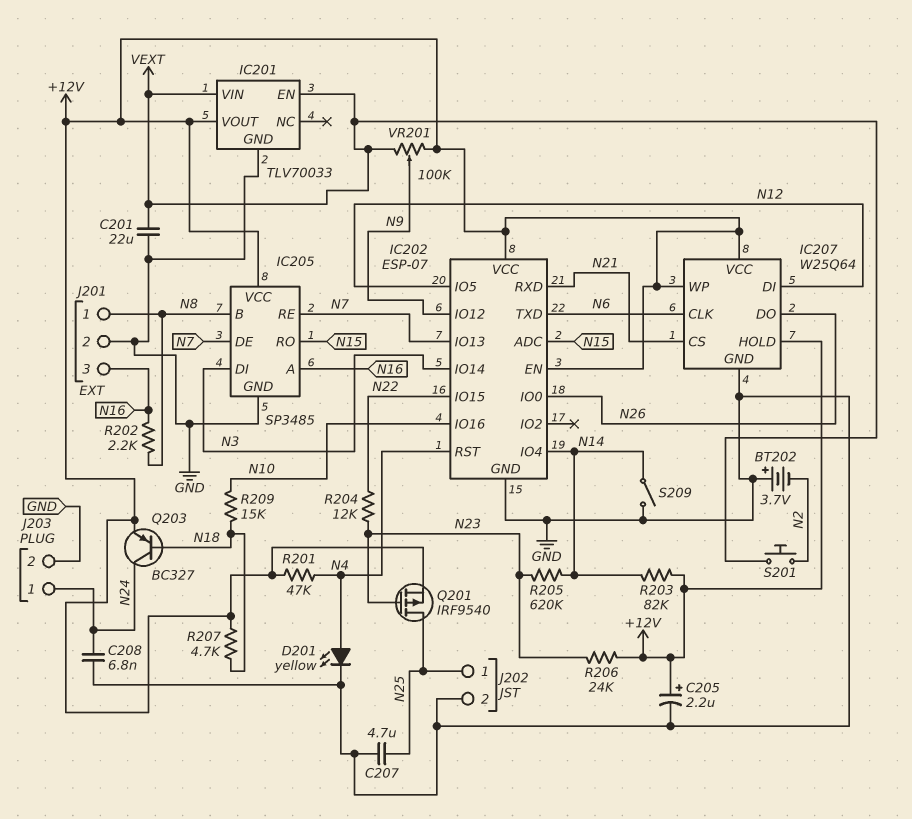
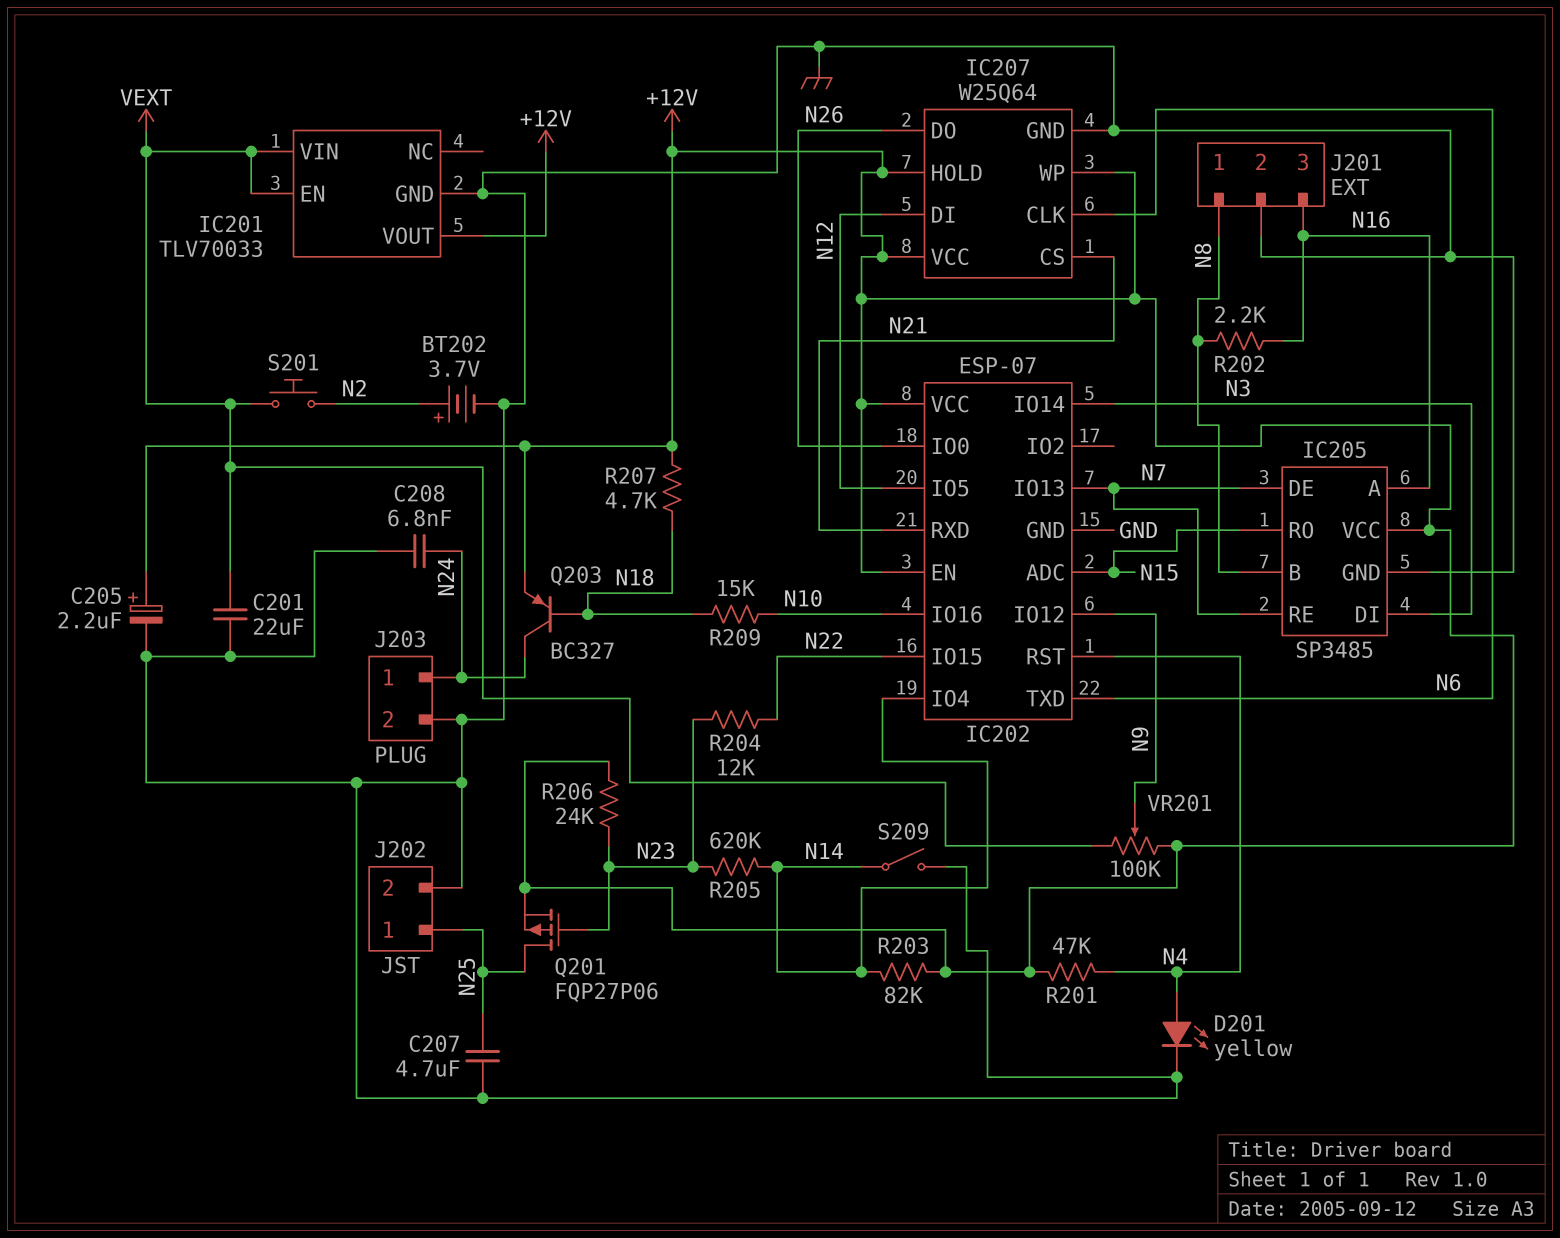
BT202: 3.7V (plus GND, minus N2) -> 3.7V (plus N2, minus GND)
Q201: PMOS IRF9540 (G N23, D N25, S +12V) -> PMOS FQP27P06 (G N23, D N25, S +12V)

